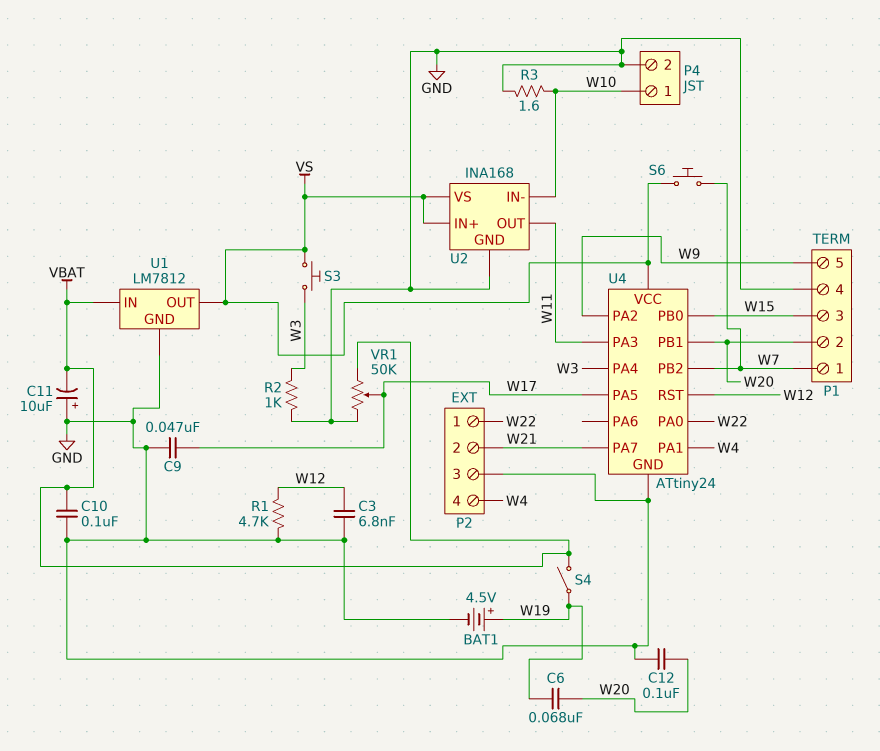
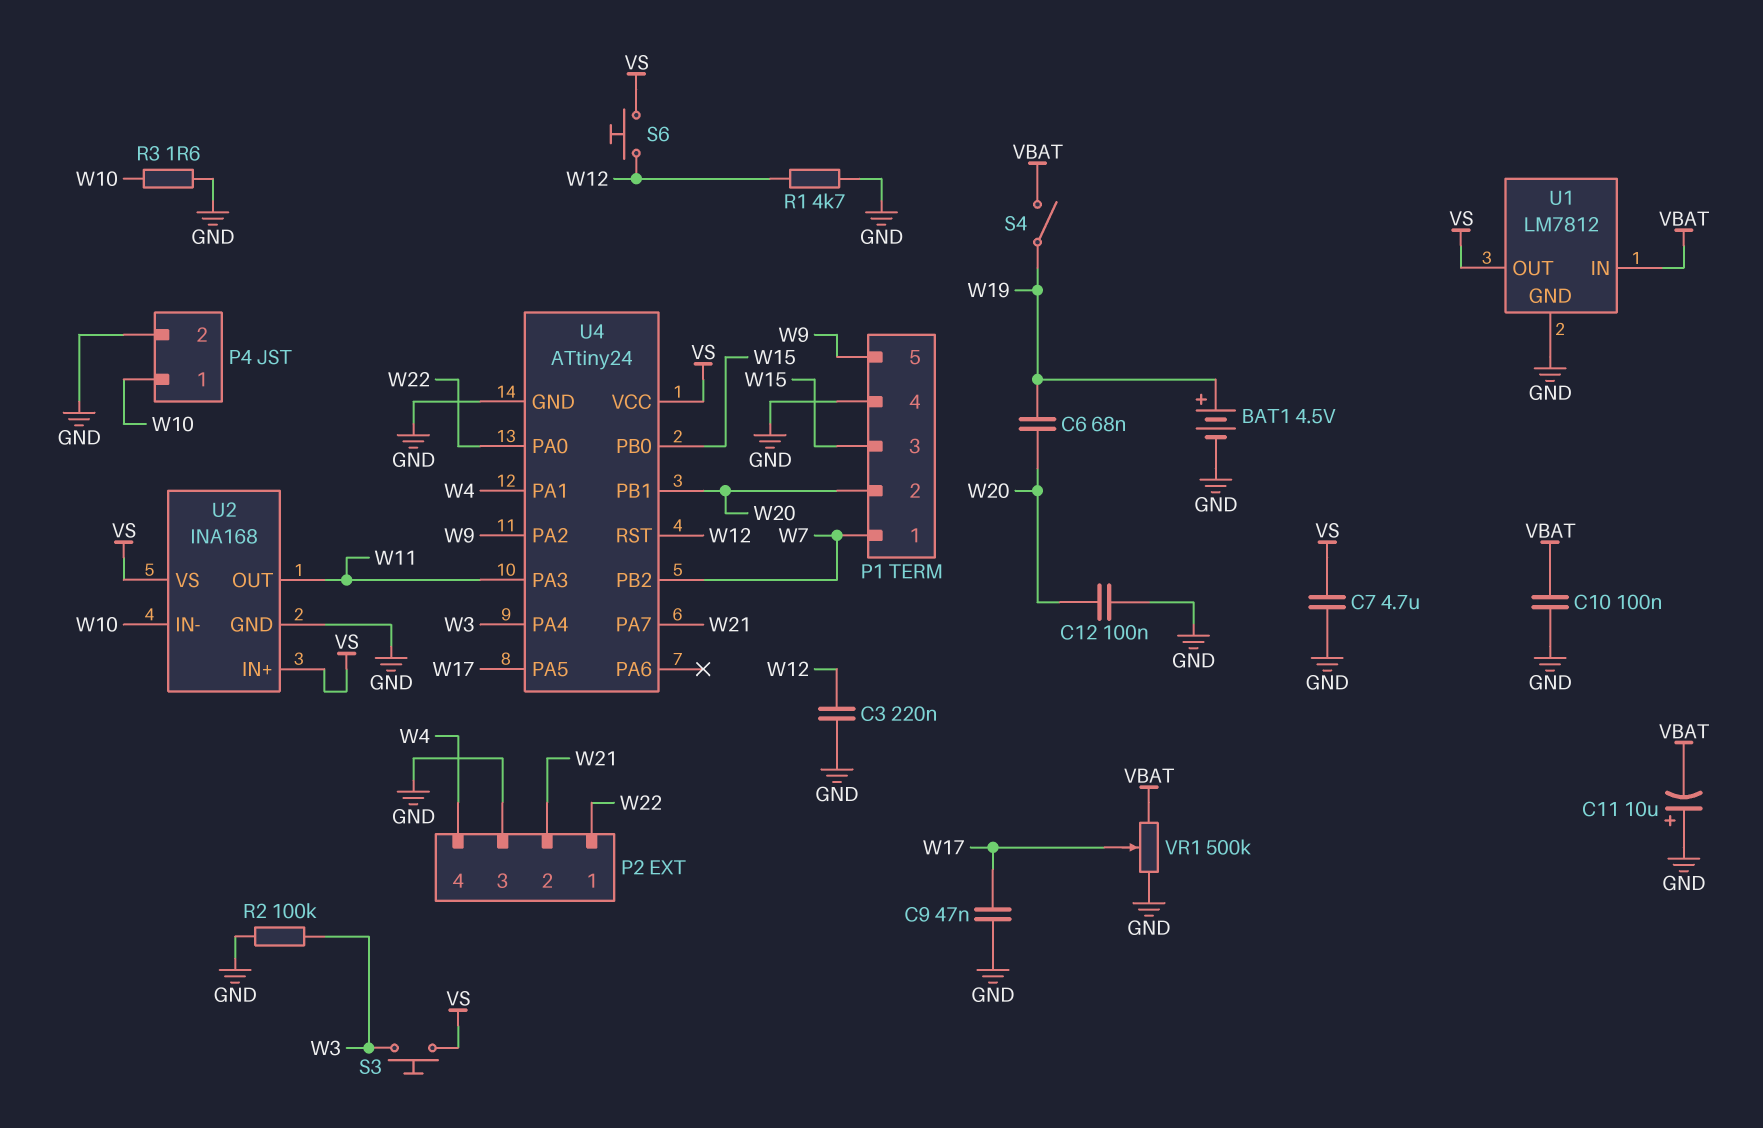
C3: 6.8nF (GND, W12) -> 220nF (GND, W12)
C7: none -> 4.7uF (GND, VS)
R2: 1k (GND, W3) -> 100k (GND, W3)
S6: button (VS, W7) -> button (VS, W12)
VR1: 50k (GND, VBAT, wiper W17) -> 500k (GND, VBAT, wiper W17)

